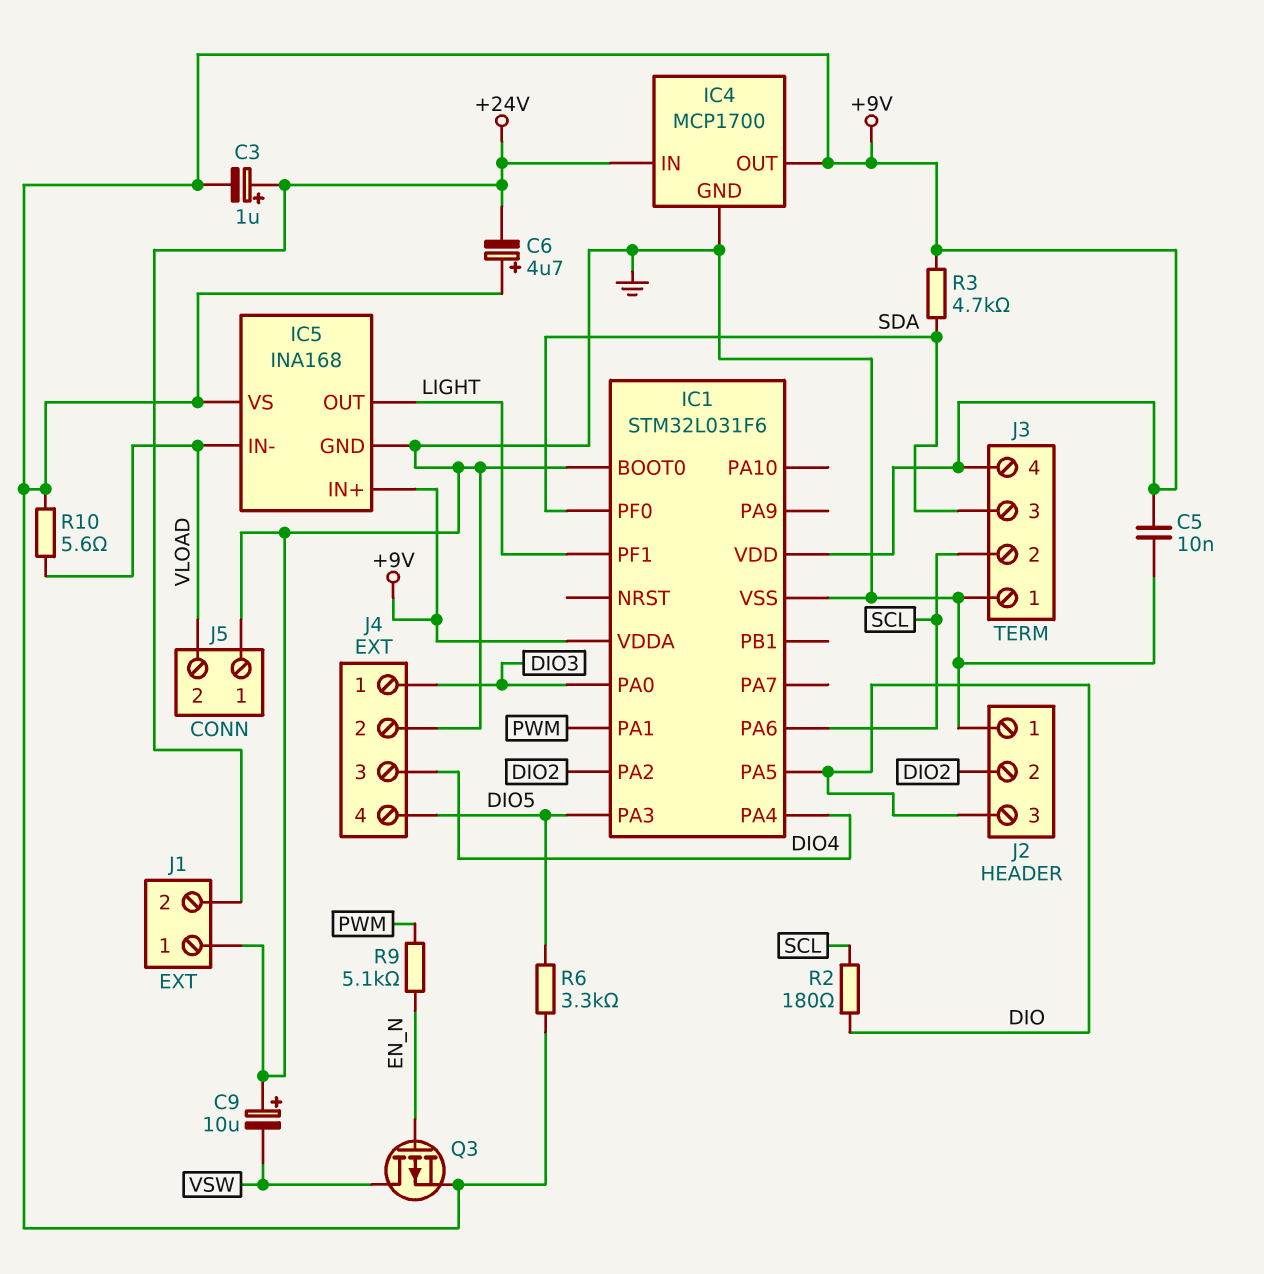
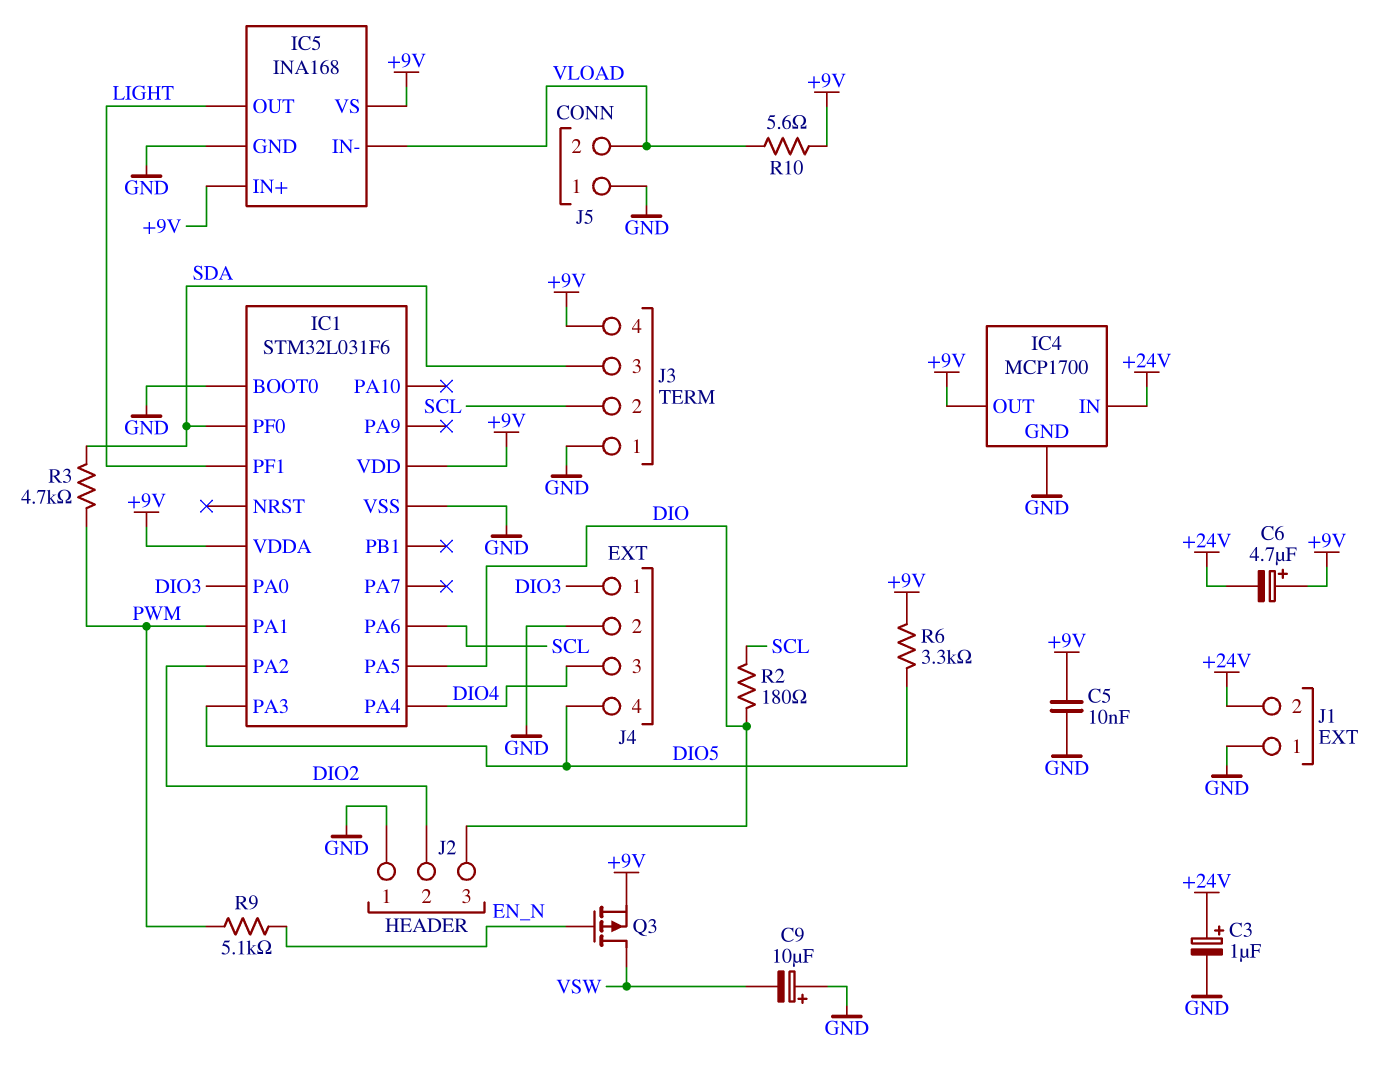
C3: 1uF (plus +24V, minus +9V) -> 1uF (plus +24V, minus GND)
R3: 4.7k (+9V, SDA) -> 4.7k (PWM, SDA)

